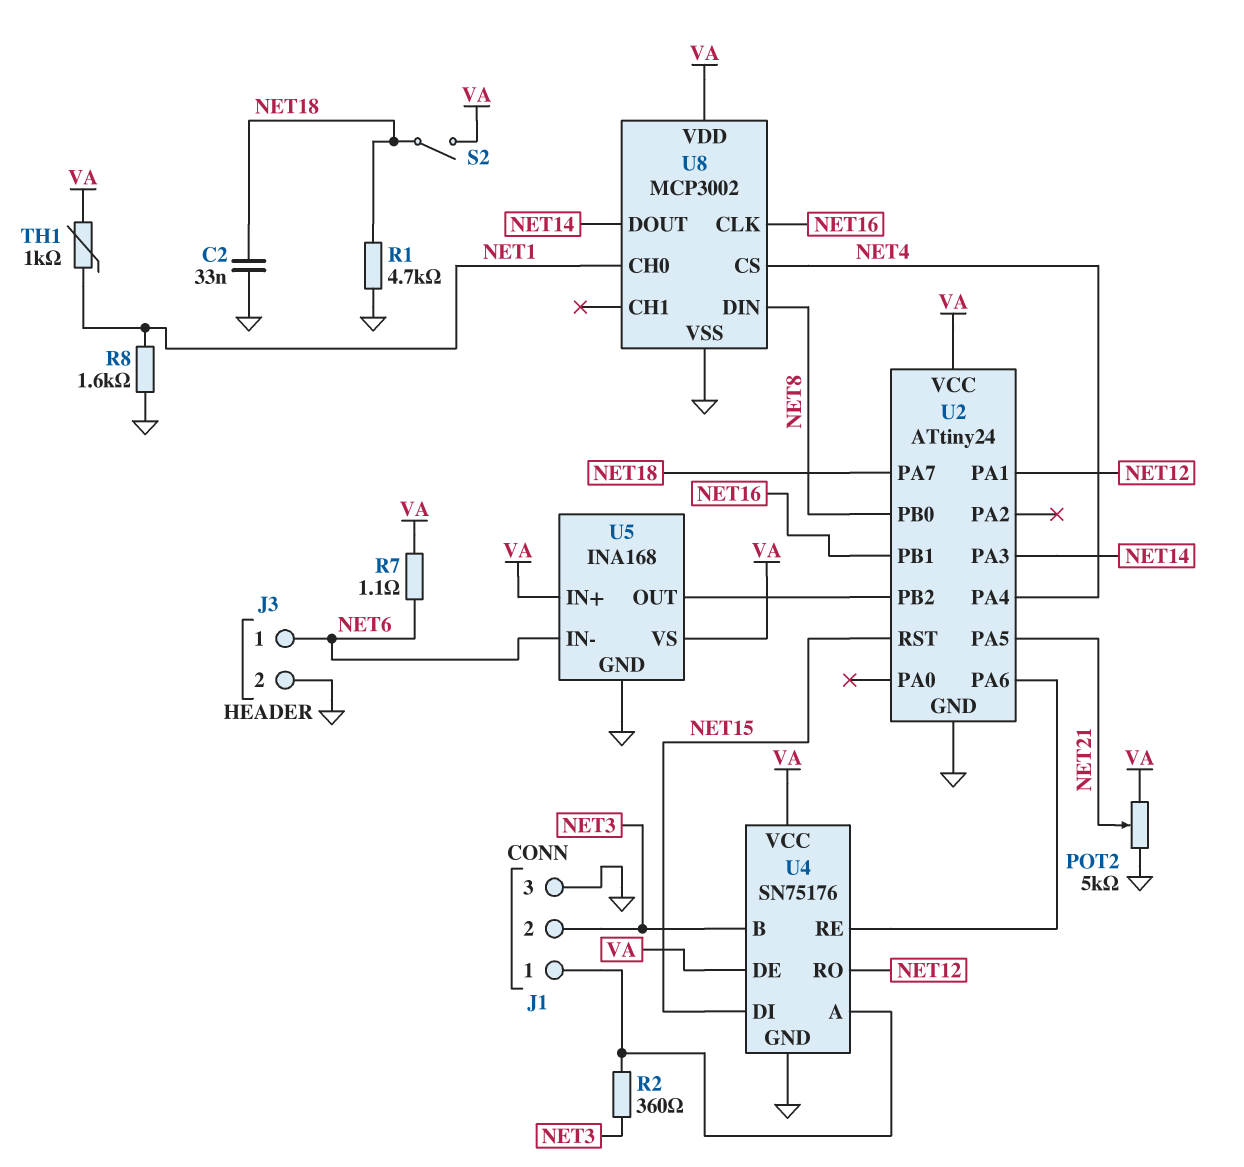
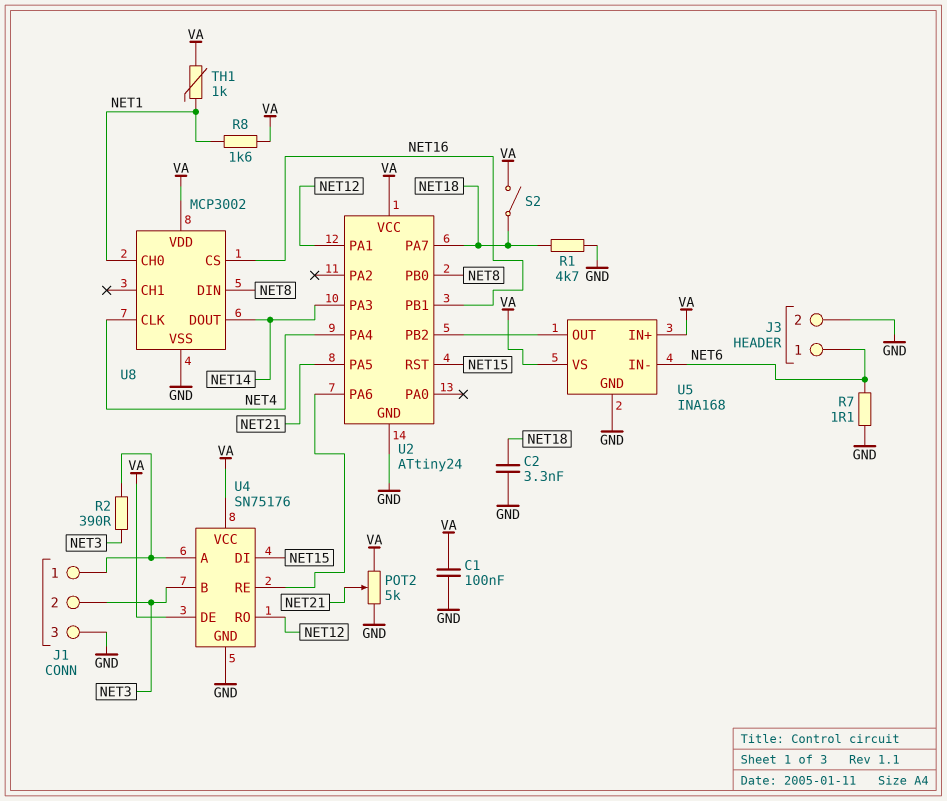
C1: none -> 100nF (GND, VA)
C2: 33nF (GND, NET18) -> 3.3nF (GND, NET18)
R2: 360 (J1/1, NET3) -> 390 (J1/1, NET3)
R7: 1.1 (NET6, VA) -> 1.1 (GND, NET6)
R8: 1.6k (GND, NET1) -> 1.6k (NET1, VA)
U8 pin CLK: NET16 -> NET4
U8 pin CS: NET4 -> NET16

